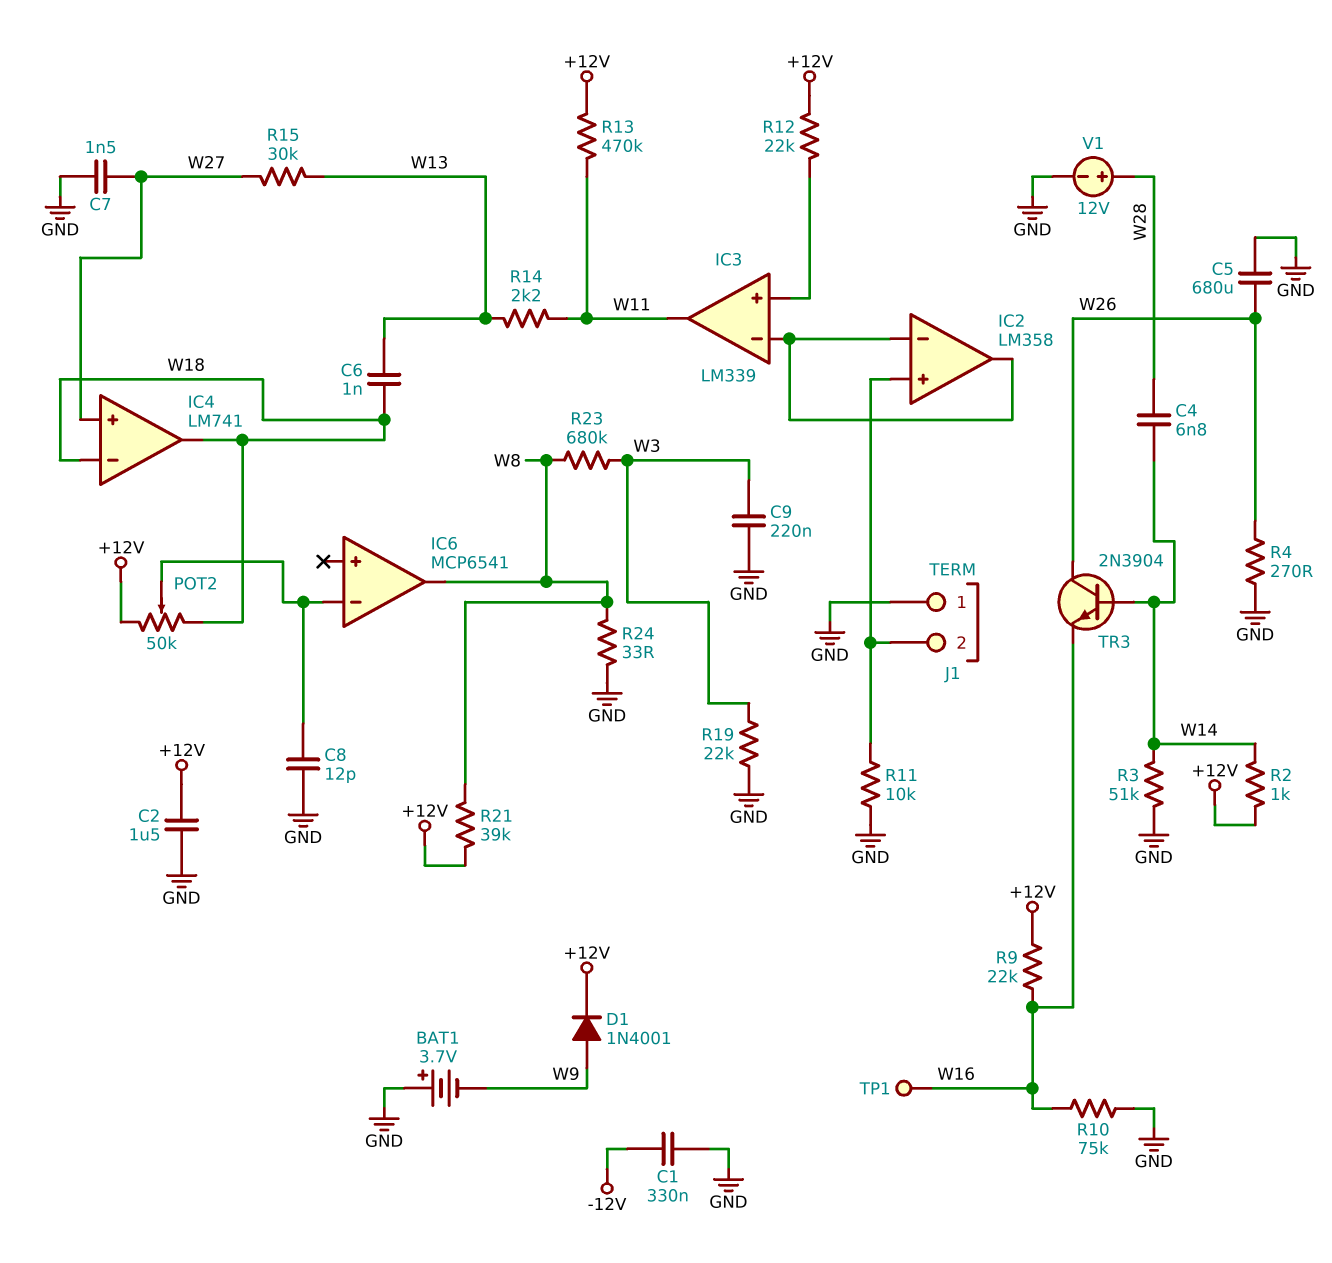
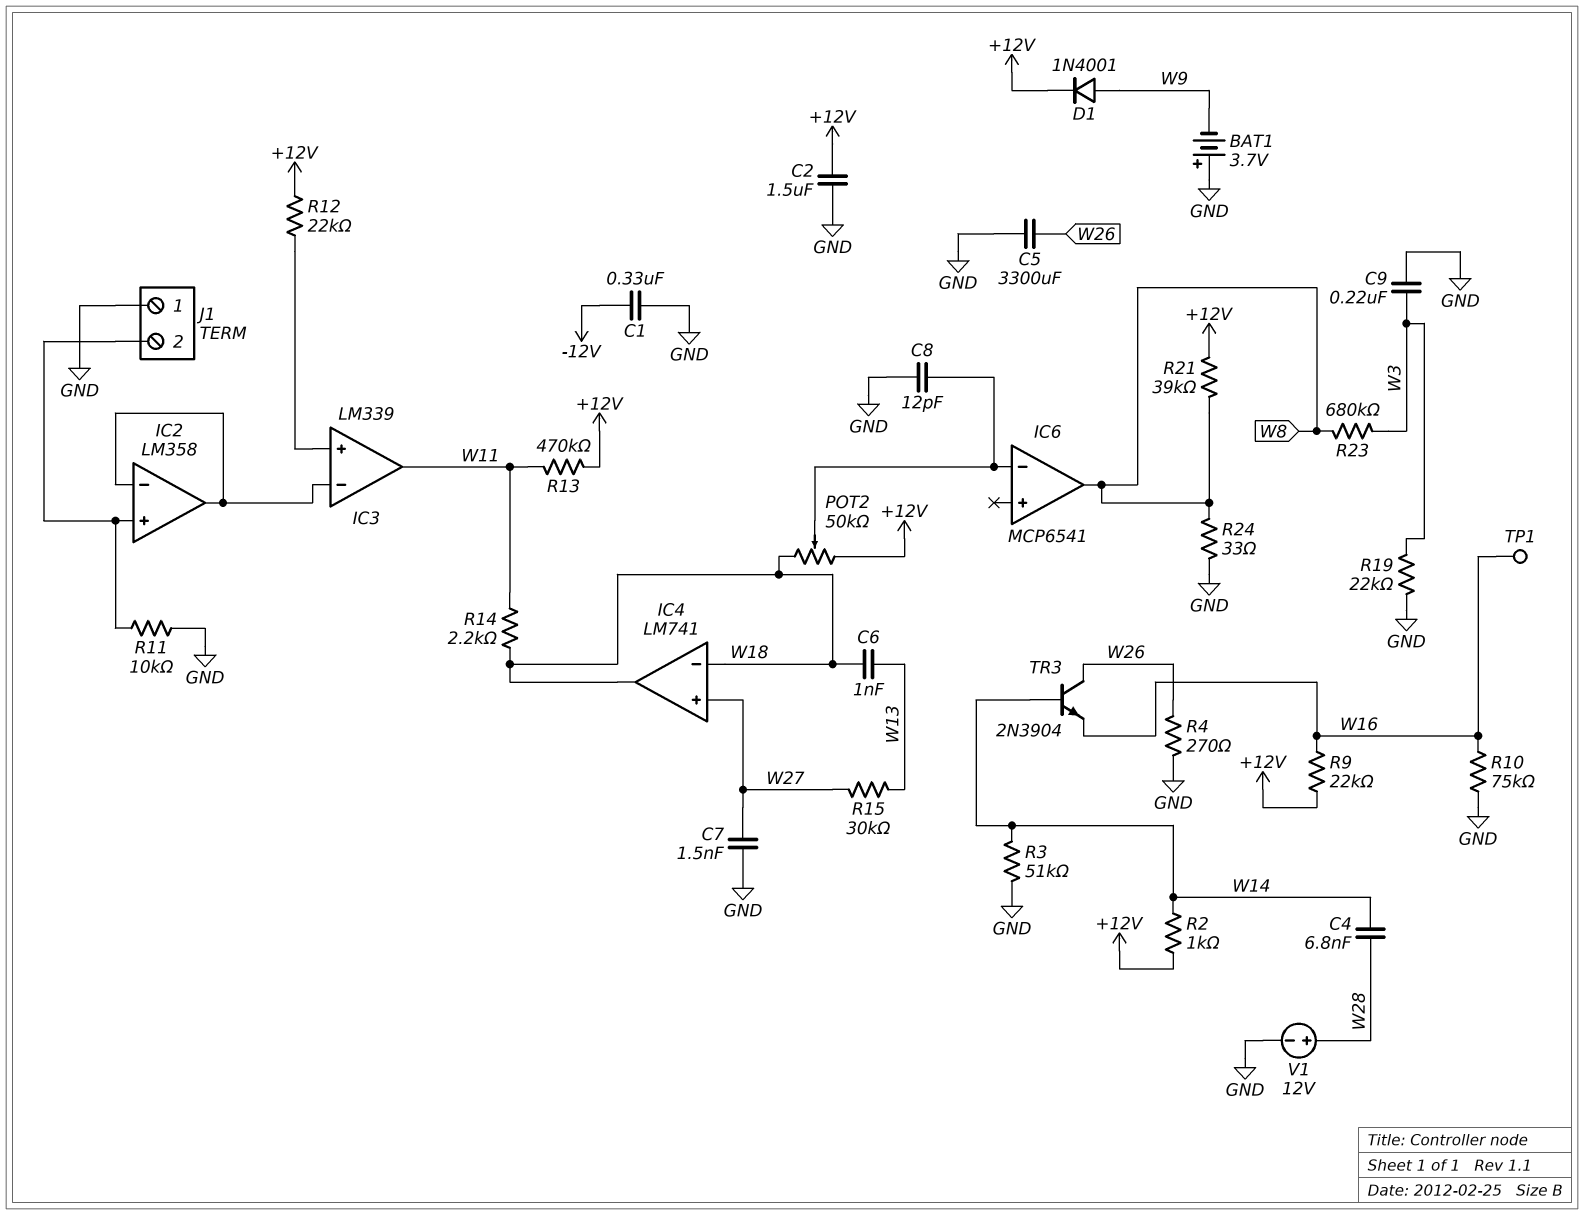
C5: 680uF (GND, W26) -> 3300uF (GND, W26)
R14: 2.2k (W11, W13) -> 2.2k (W11, W18)

